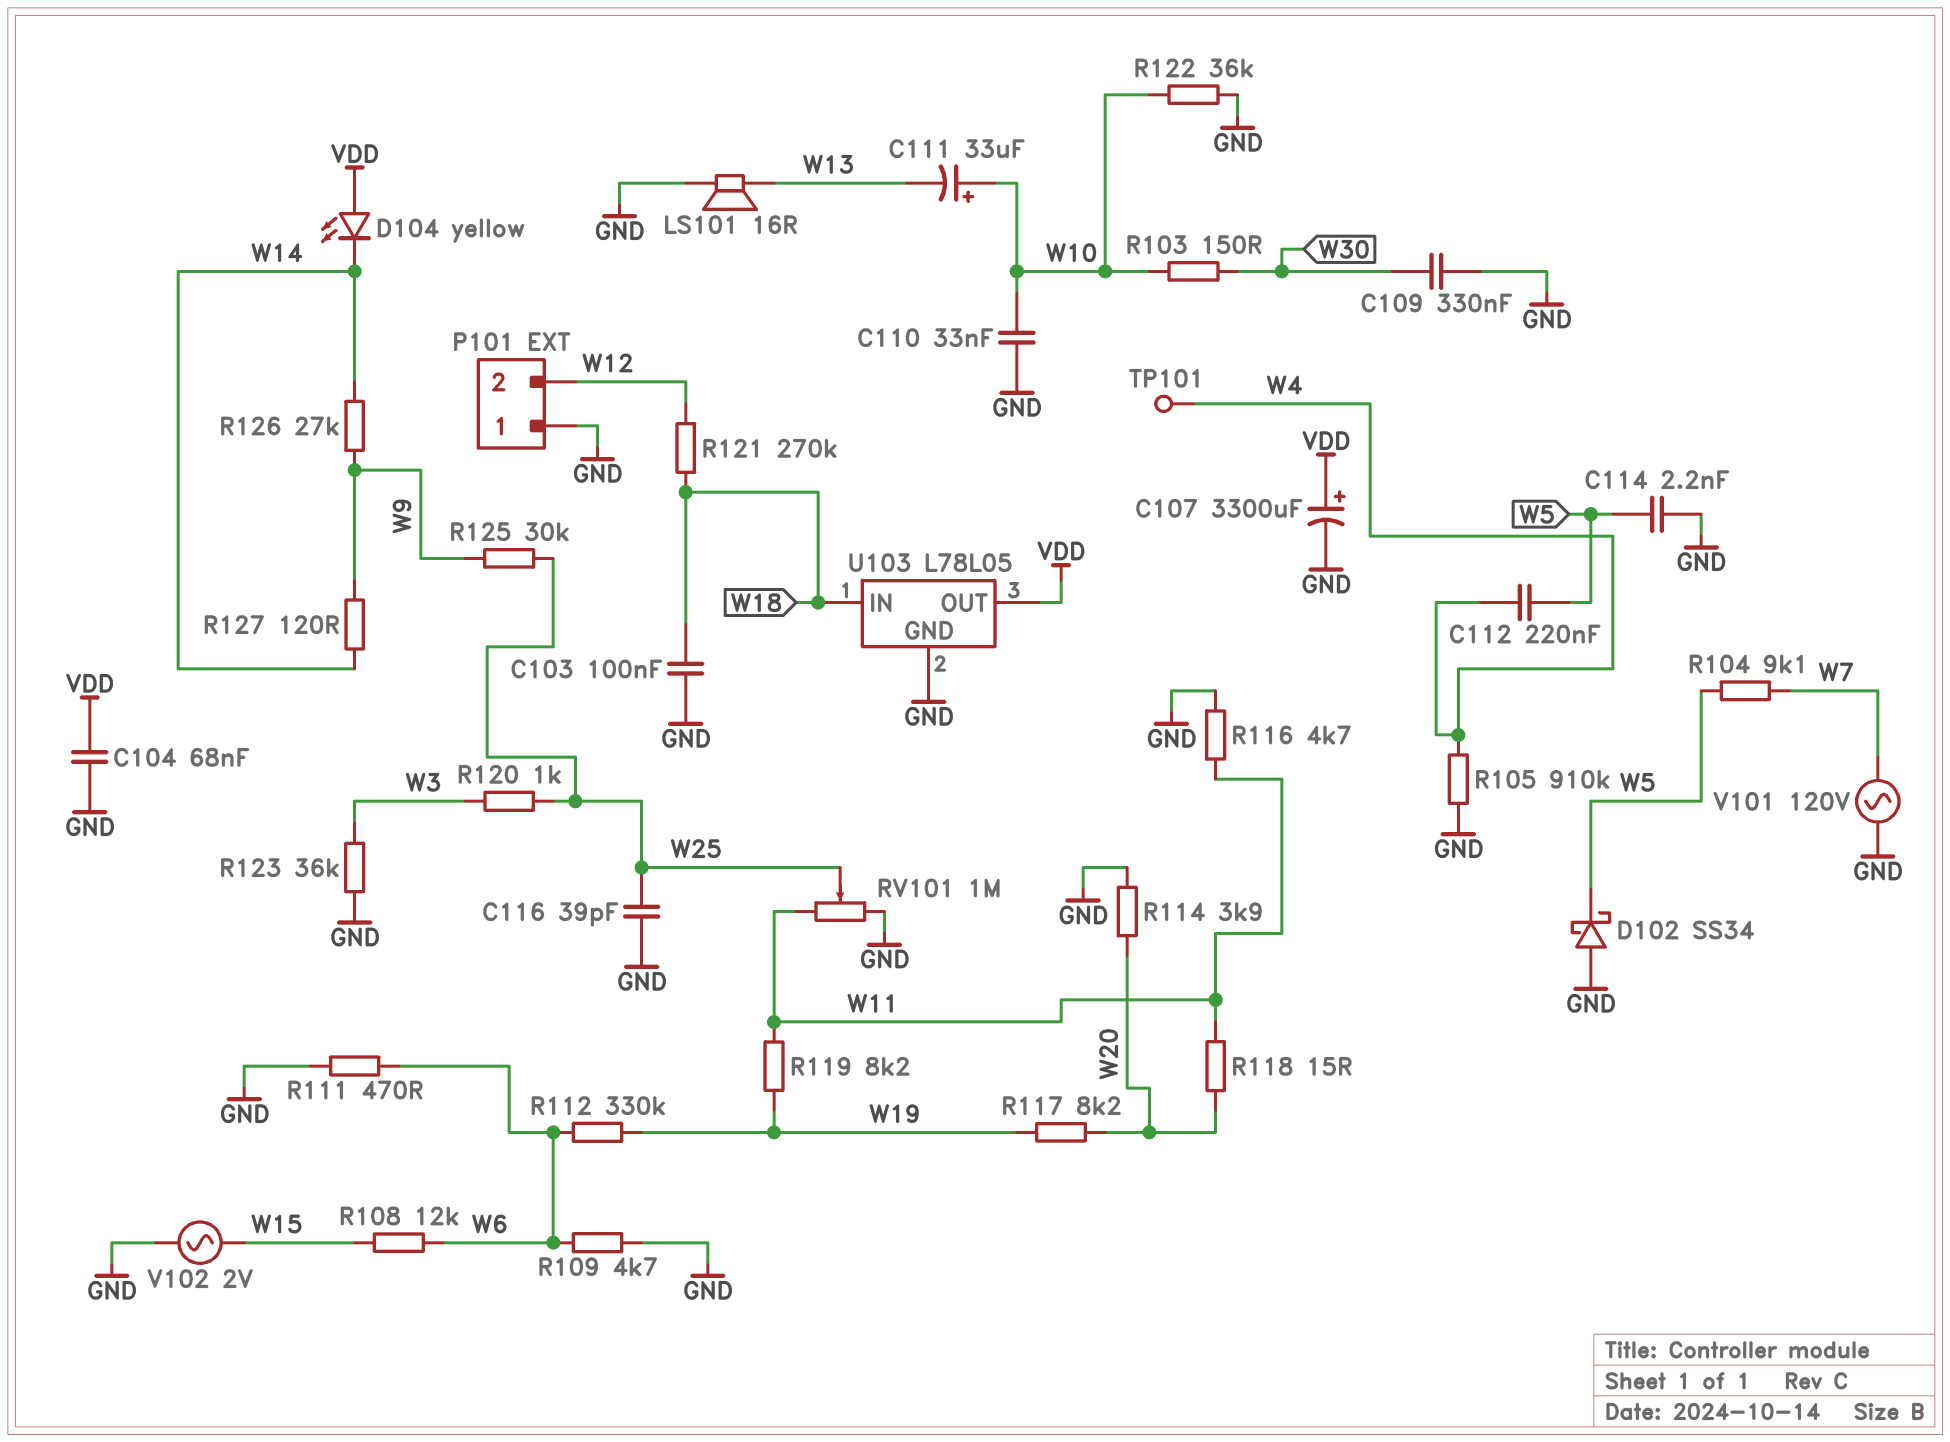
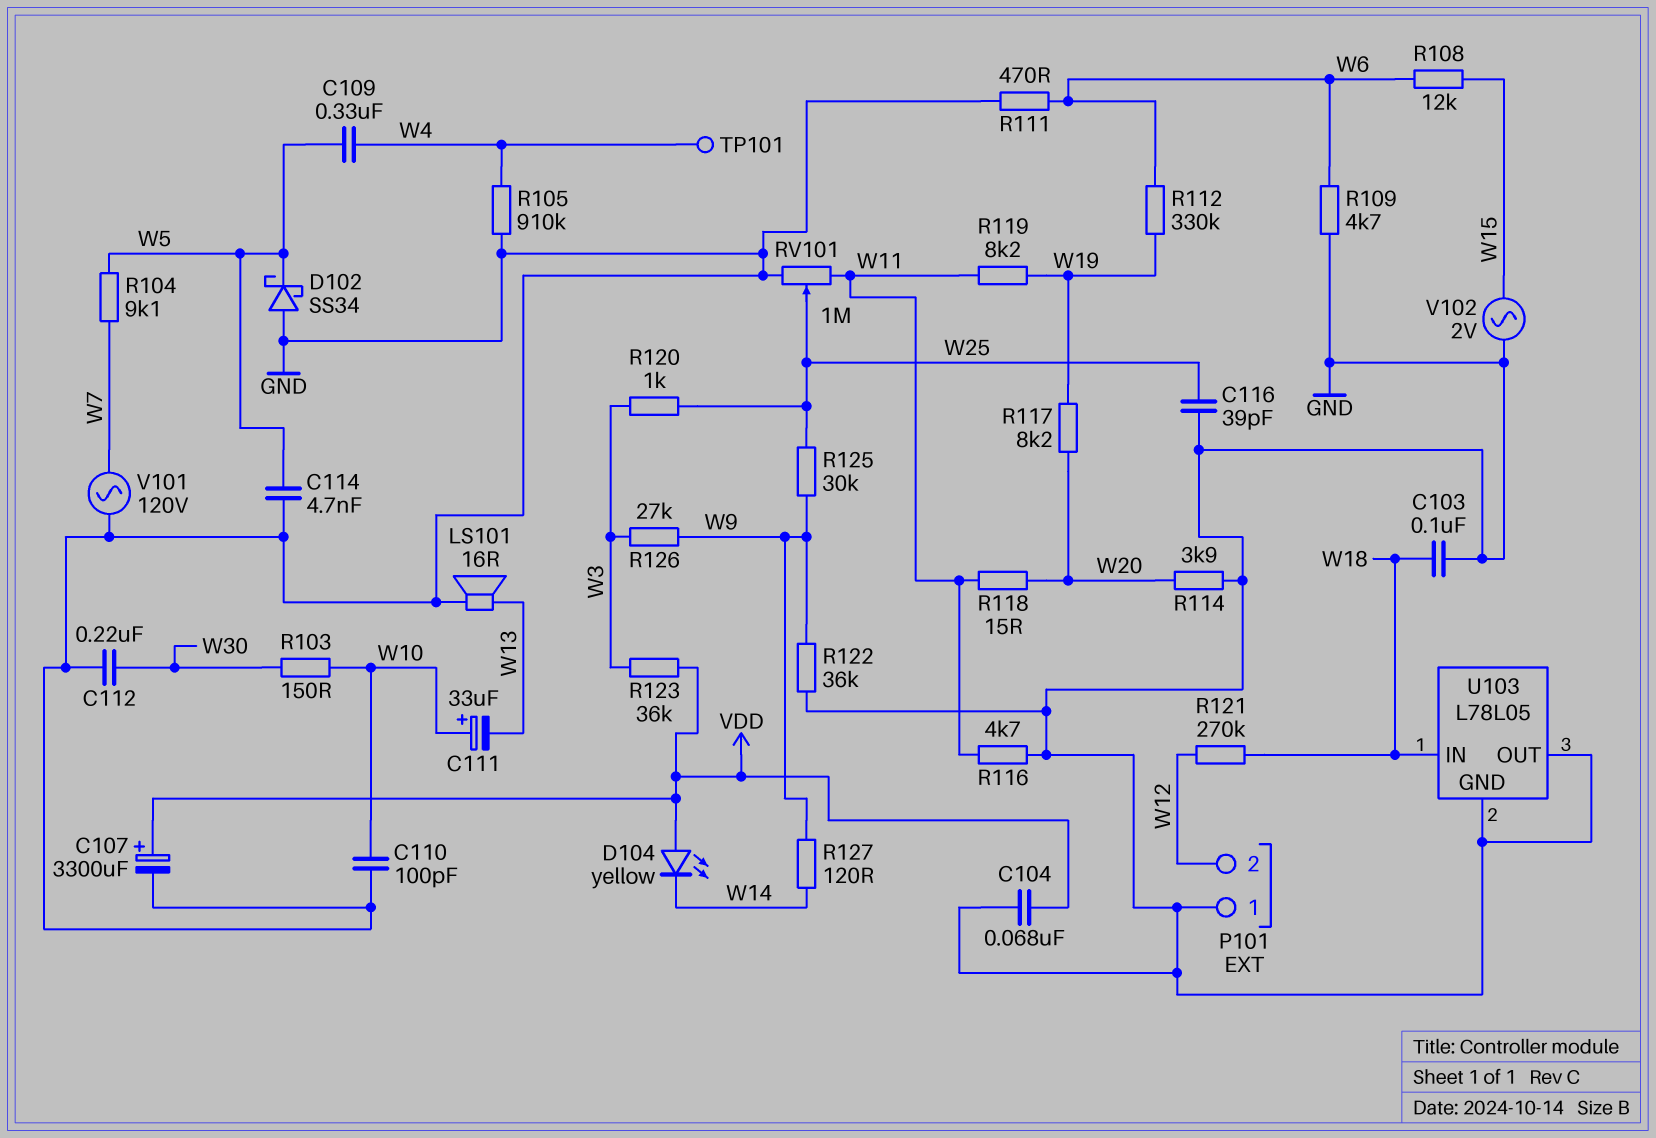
C109: 330nF (GND, W30) -> 330nF (W4, W5)
C110: 33nF (GND, W10) -> 100pF (GND, W10)
C112: 220nF (W4, W5) -> 220nF (GND, W30)
C114: 2.2nF (GND, W5) -> 4.7nF (GND, W5)
R122: 36k (GND, W10) -> 36k (GND, W9)
R123: 36k (GND, W3) -> 36k (VDD, W3)
R126: 27k (W9, W14) -> 27k (W3, W9)
U103 pin OUT: VDD -> GND

